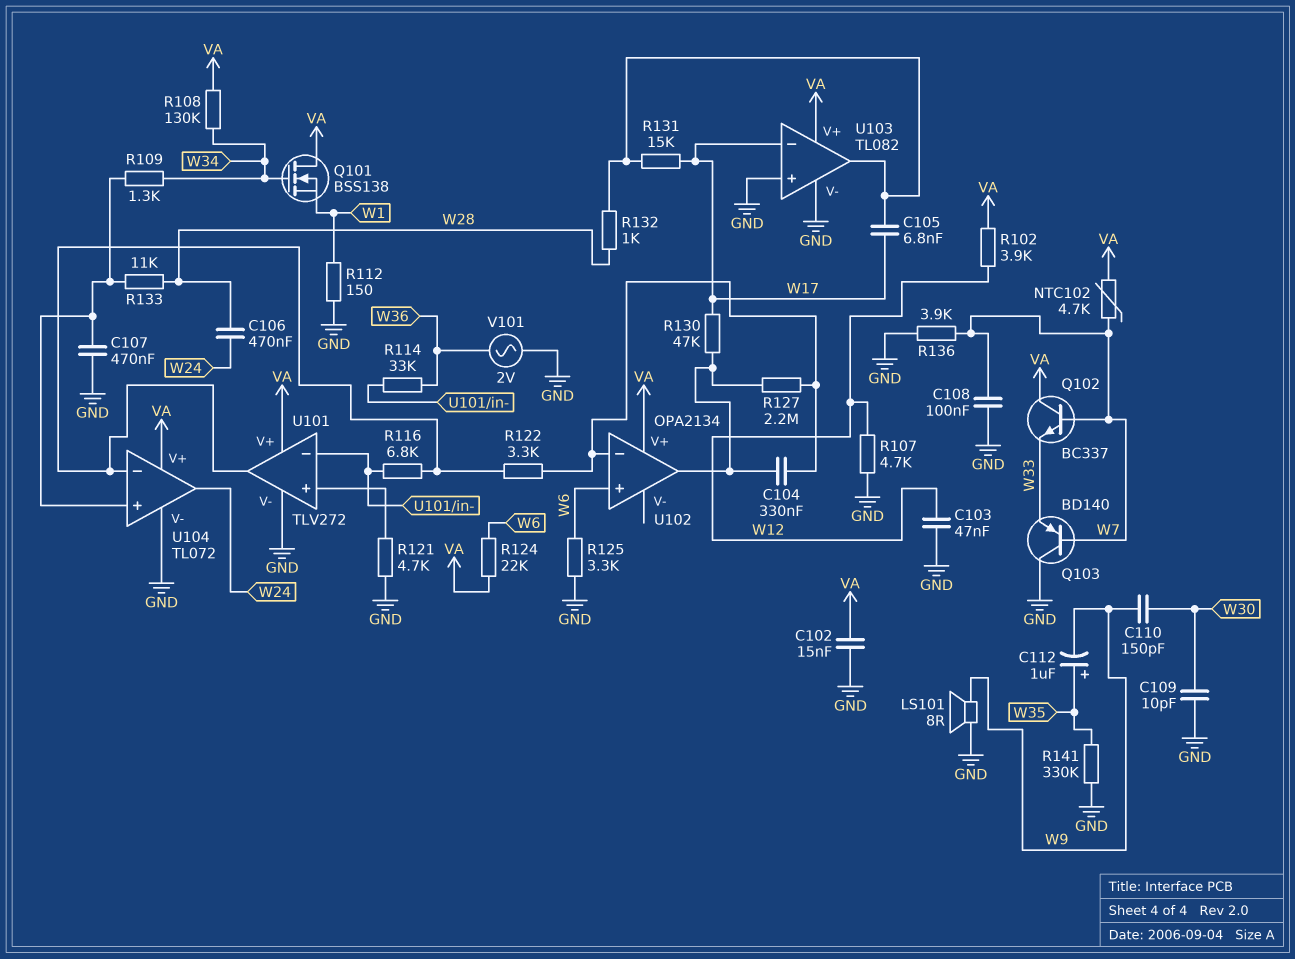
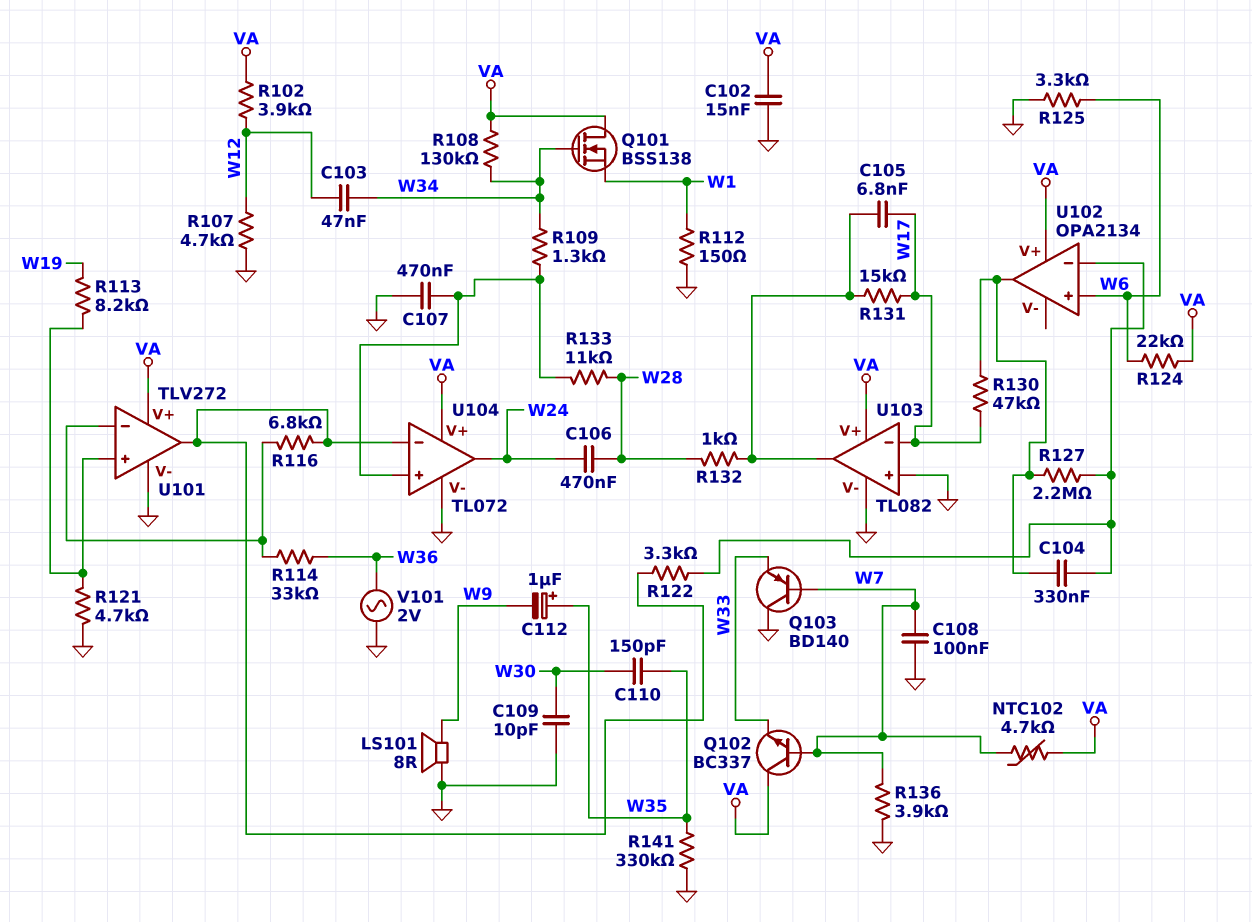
C103: 47nF (GND, W12) -> 47nF (W12, W34)
C110: 150pF (W9, W30) -> 150pF (W30, W35)
R113: none -> 8.2k (U101/in+, W19)

